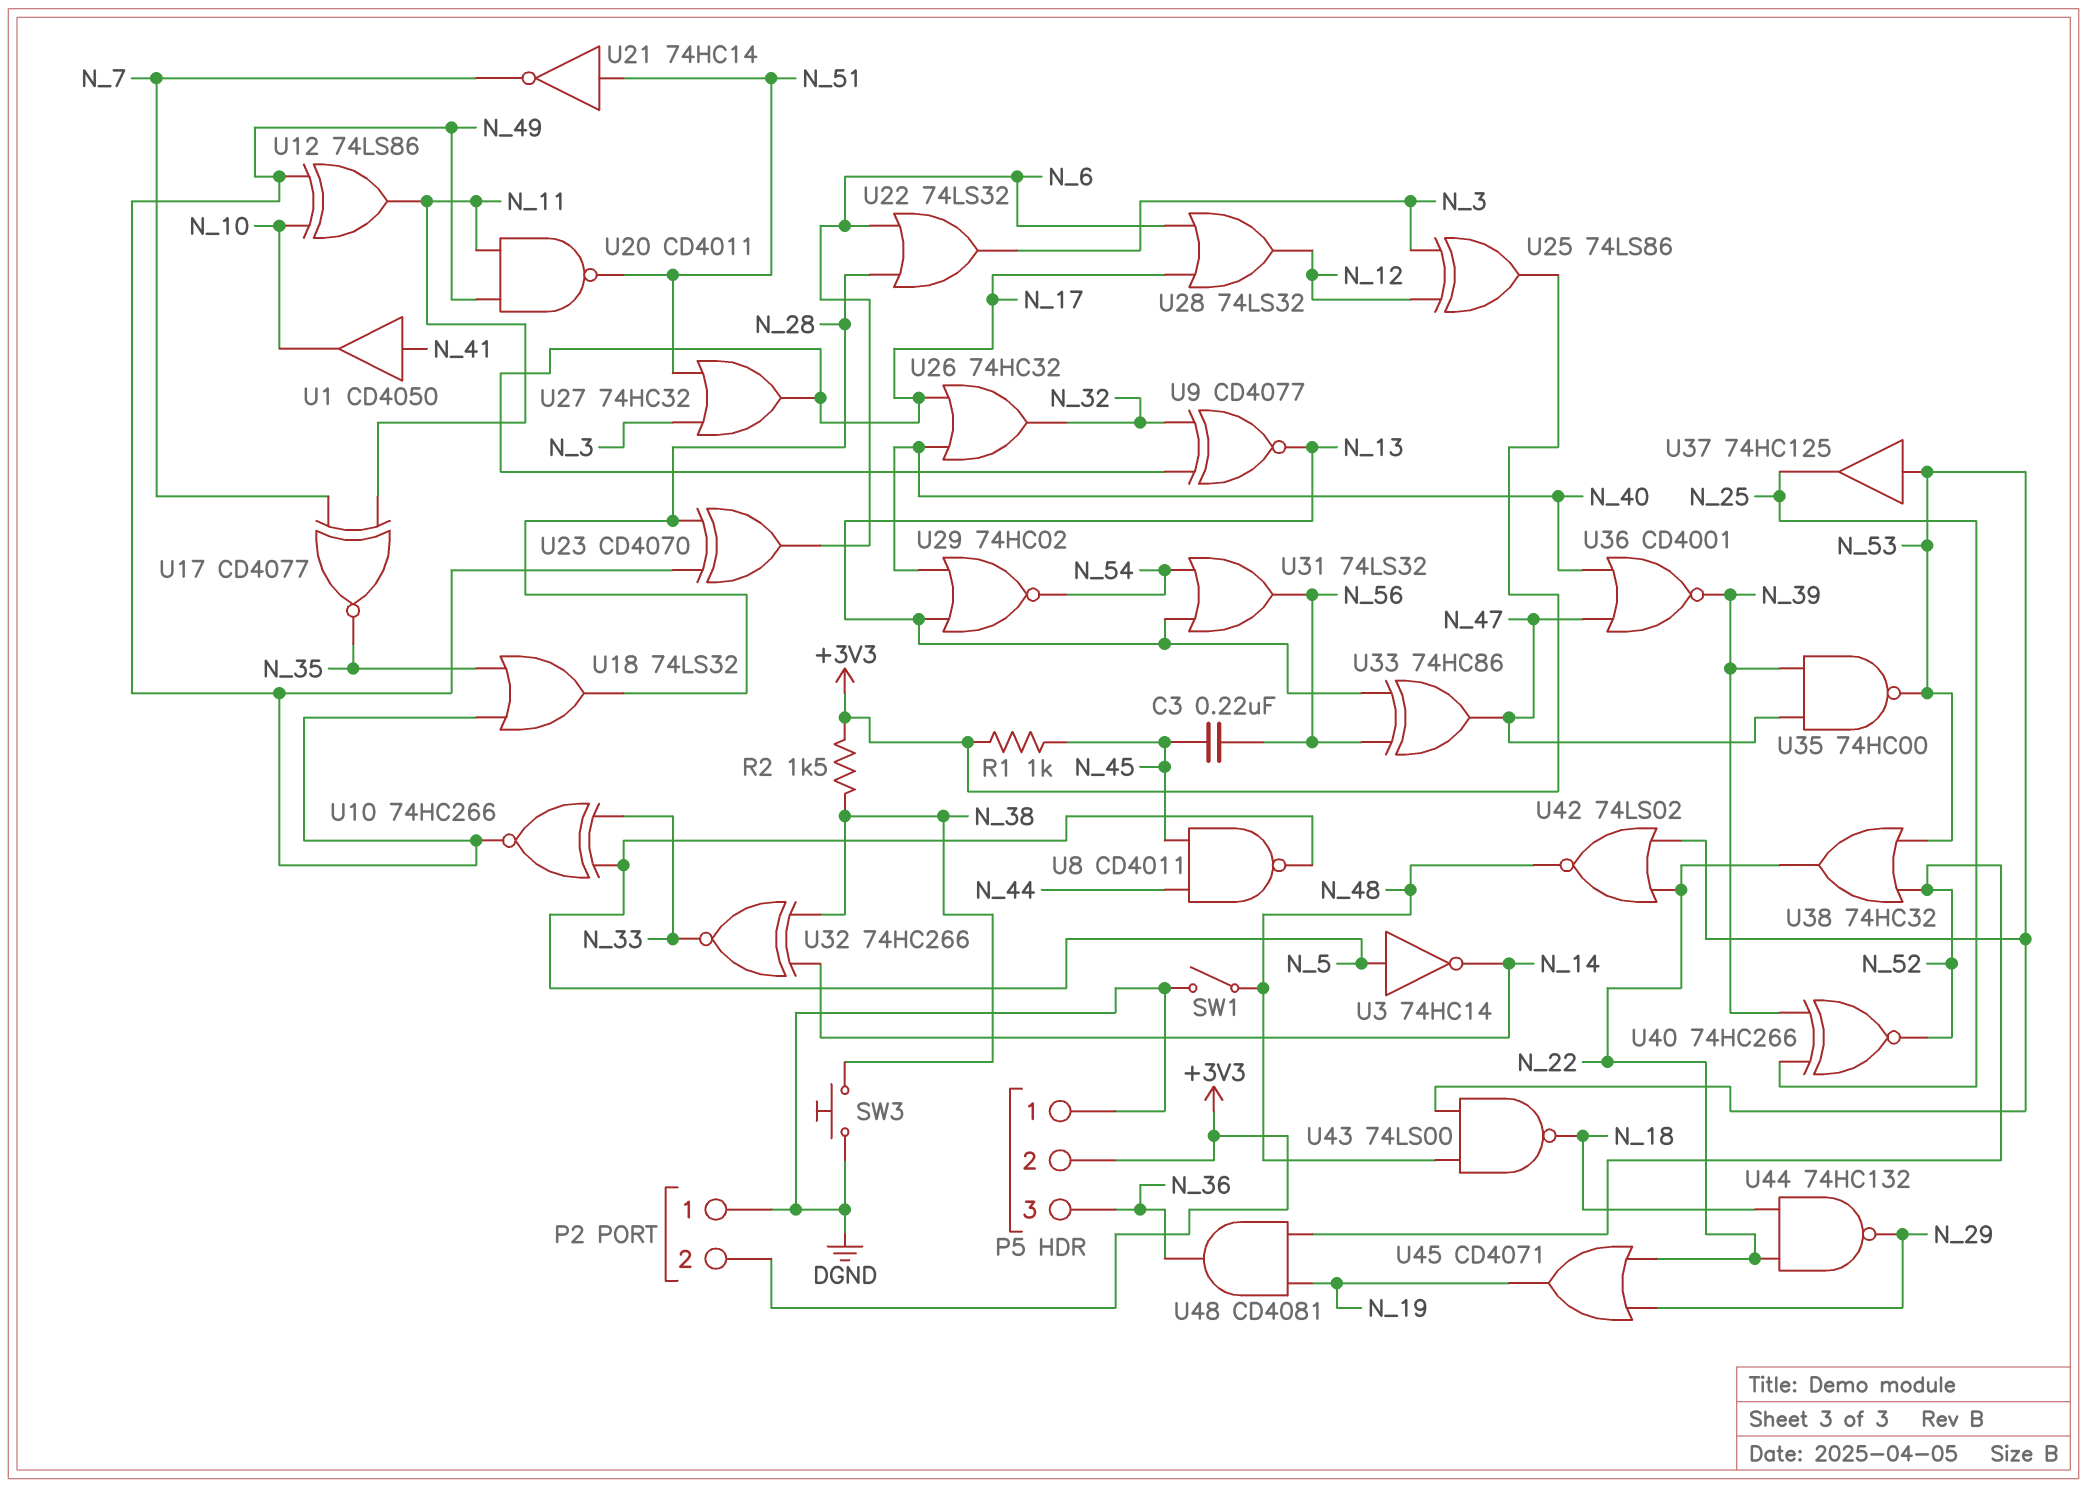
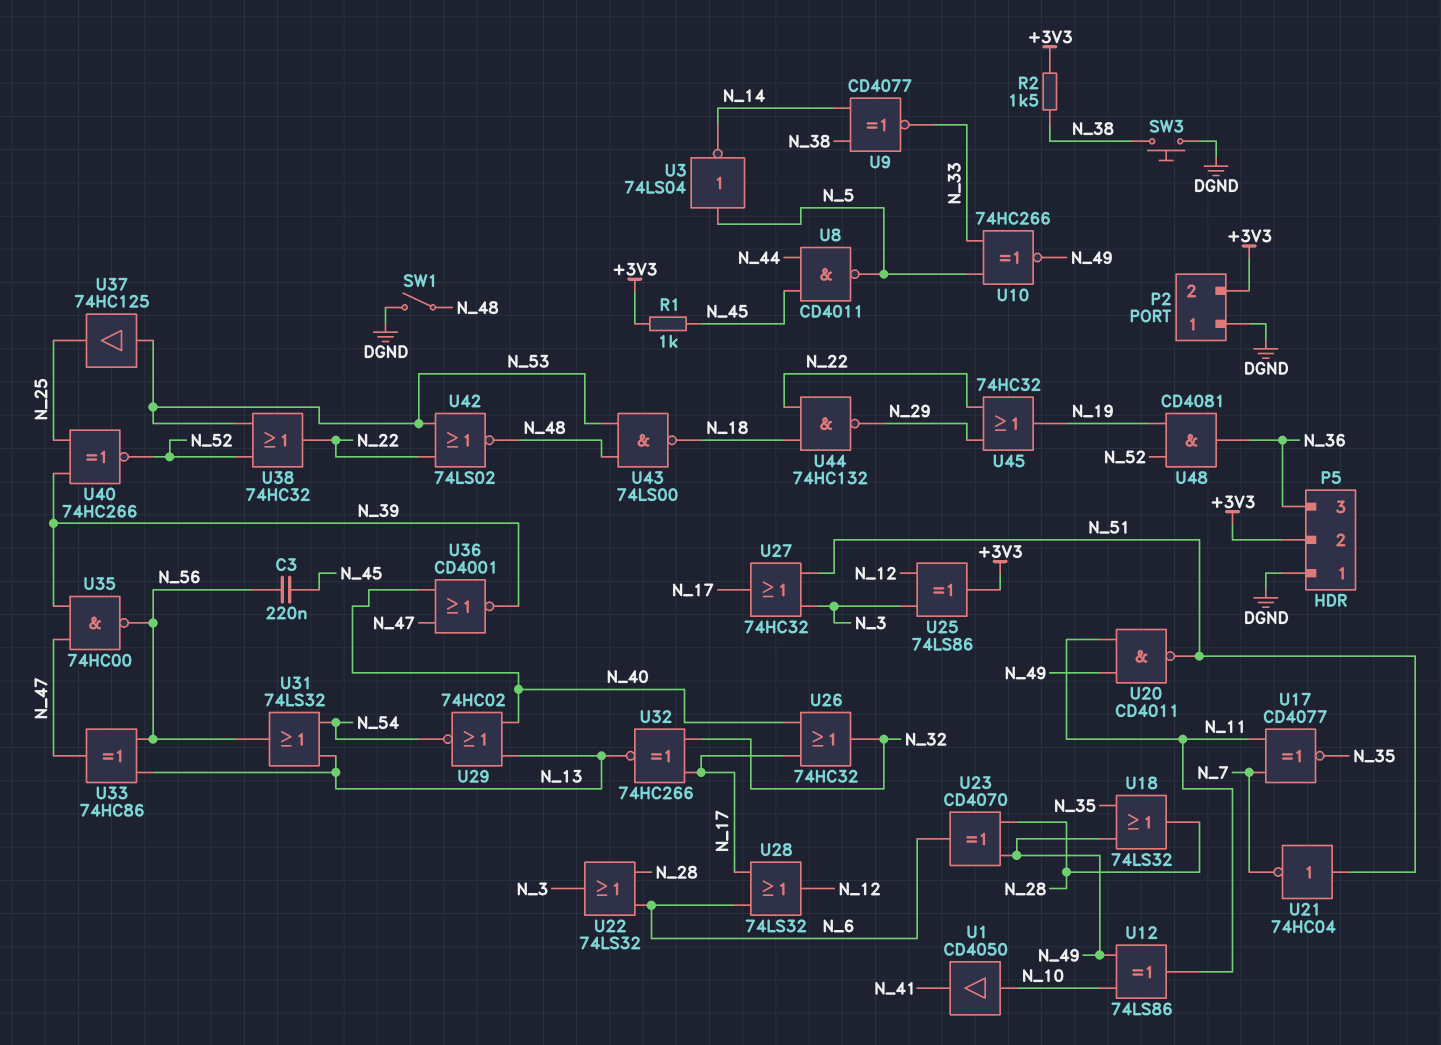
U1: buffer CD4050 (in N_41, out N_10) -> buffer CD4050 (in N_10, out N_41)
U3: NOT 74HC14 (in N_5, out N_14) -> NOT 74LS04 (in N_5, out N_14)
U9: XNOR CD4077 (in N_17, in N_32, out N_13) -> XNOR CD4077 (in N_14, in N_38, out N_33)
U21: NOT 74HC14 (in N_51, out N_7) -> NOT 74HC04 (in N_51, out N_7)
U32: XNOR 74HC266 (in N_14, in N_38, out N_33) -> XNOR 74HC266 (in N_17, in N_32, out N_13)
U35: NAND 74HC00 (in N_39, in N_47, out N_53) -> NAND 74HC00 (in N_39, in N_47, out N_56)
U45: OR CD4071 (in N_22, in N_29, out N_19) -> OR 74HC32 (in N_22, in N_29, out N_19)

